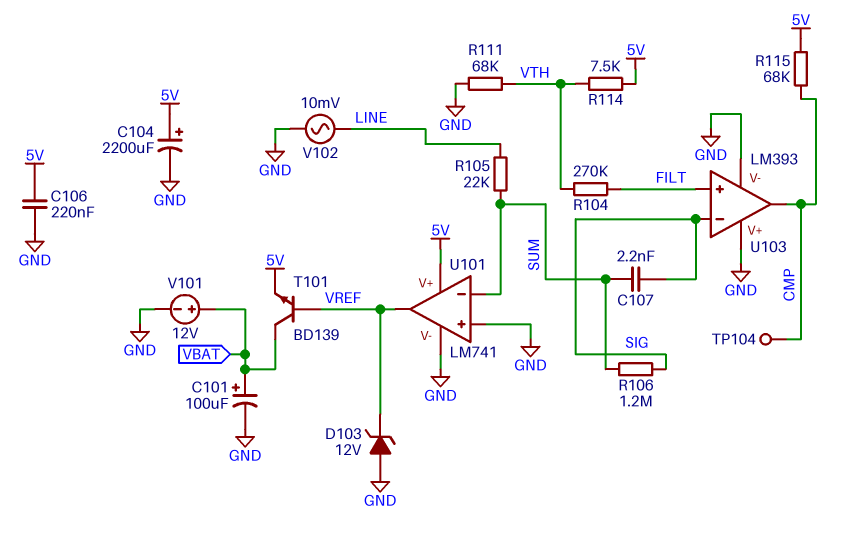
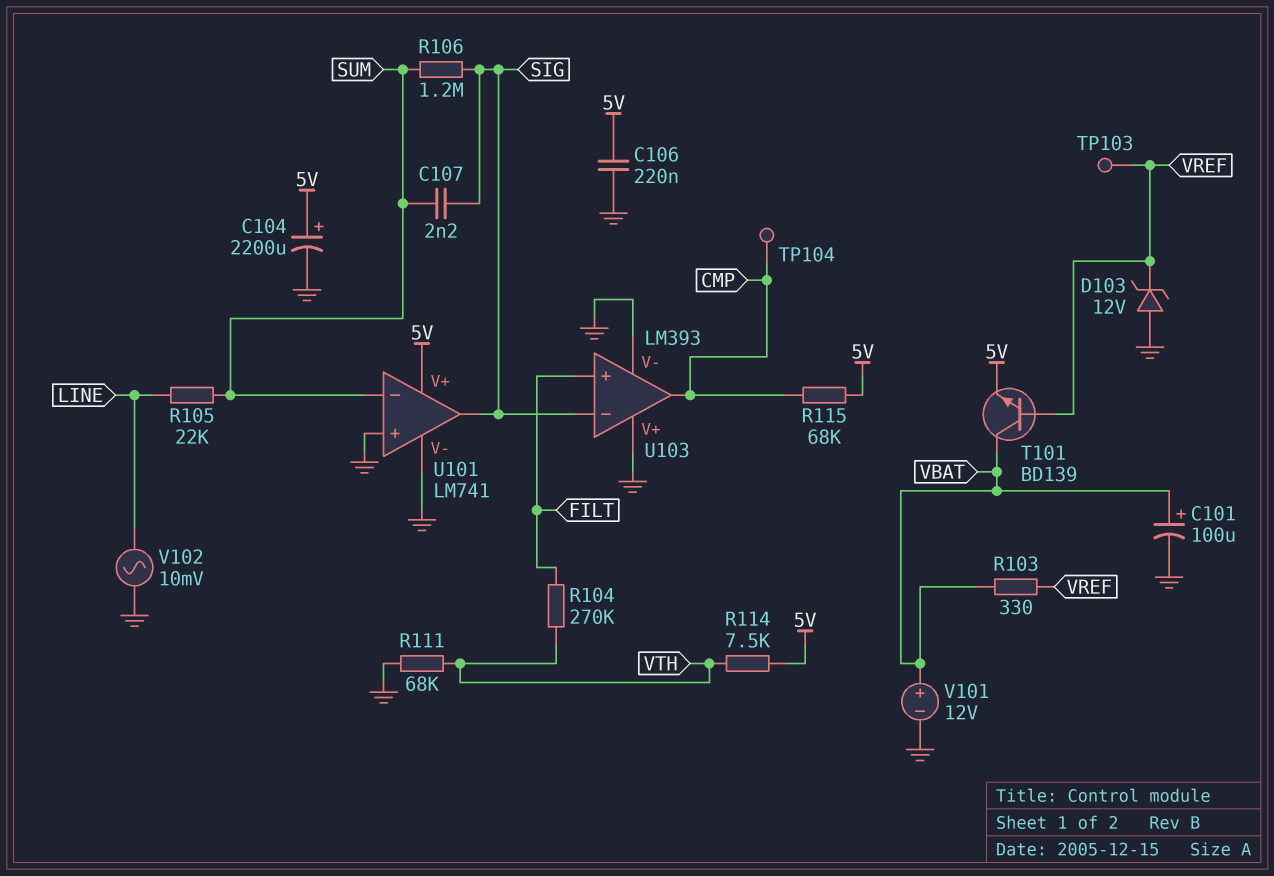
R103: none -> 330 (VBAT, VREF)
TP103: none -> test point (VREF)
U101 pin out: VREF -> SIG

